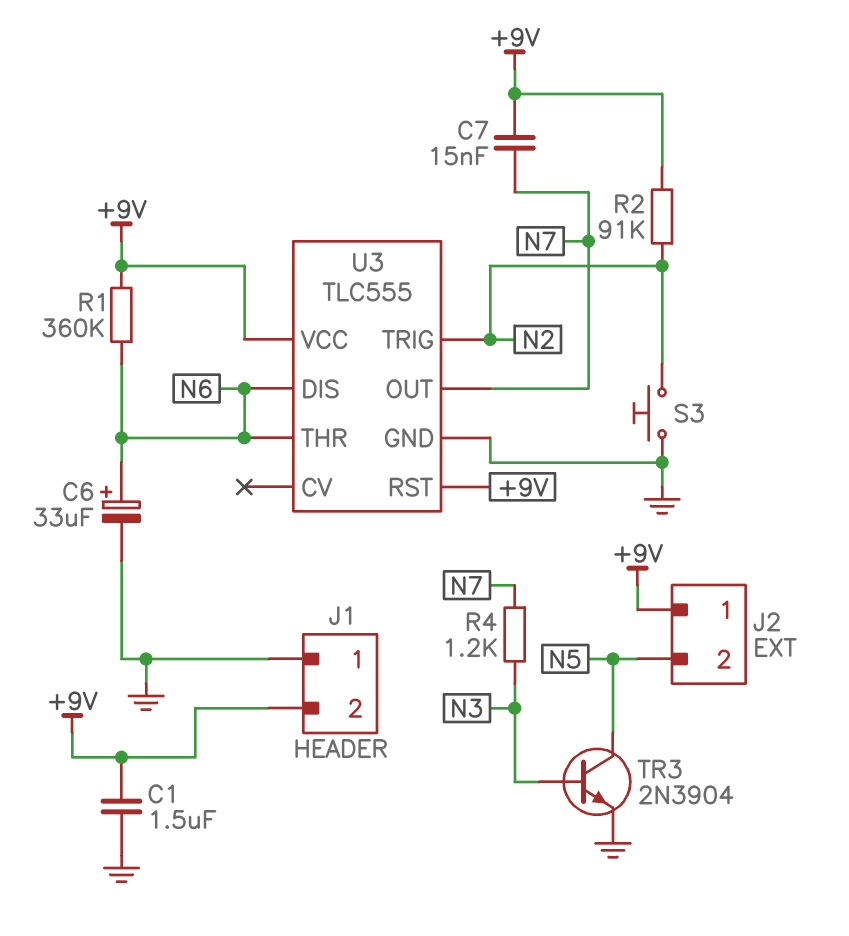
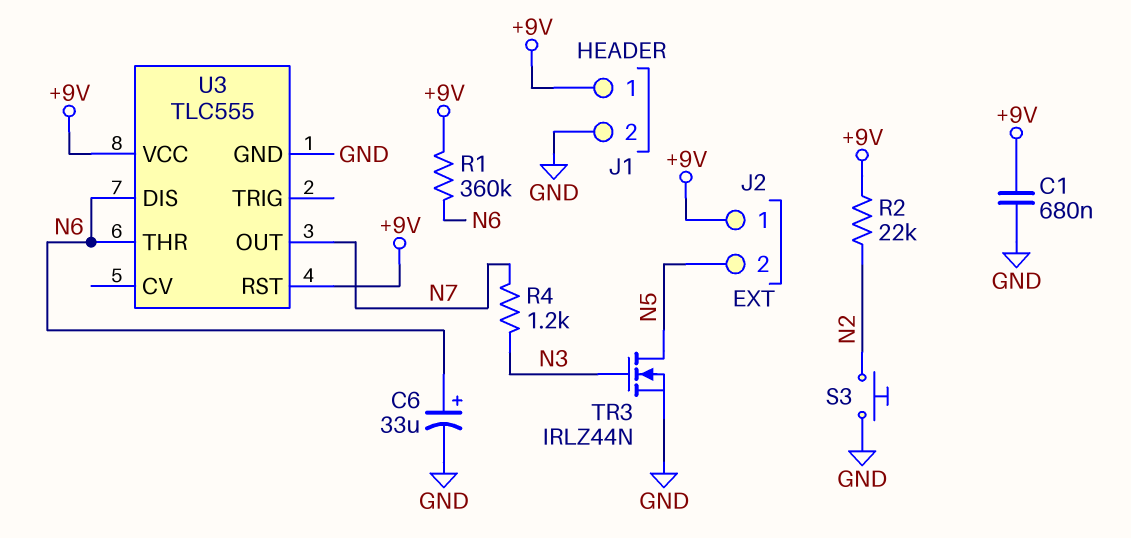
C1: 1.5uF (+9V, GND) -> 680nF (+9V, GND)
C7: 15nF (+9V, N7) -> none
J1 pin 1: GND -> +9V
J1 pin 2: +9V -> GND
R2: 91k (+9V, N2) -> 22k (+9V, N2)
TR3: NPN 2N3904 (B N3, C N5, E GND) -> NMOS IRLZ44N (G N3, D N5, S GND)
U3 pin TRIG: N2 -> none

